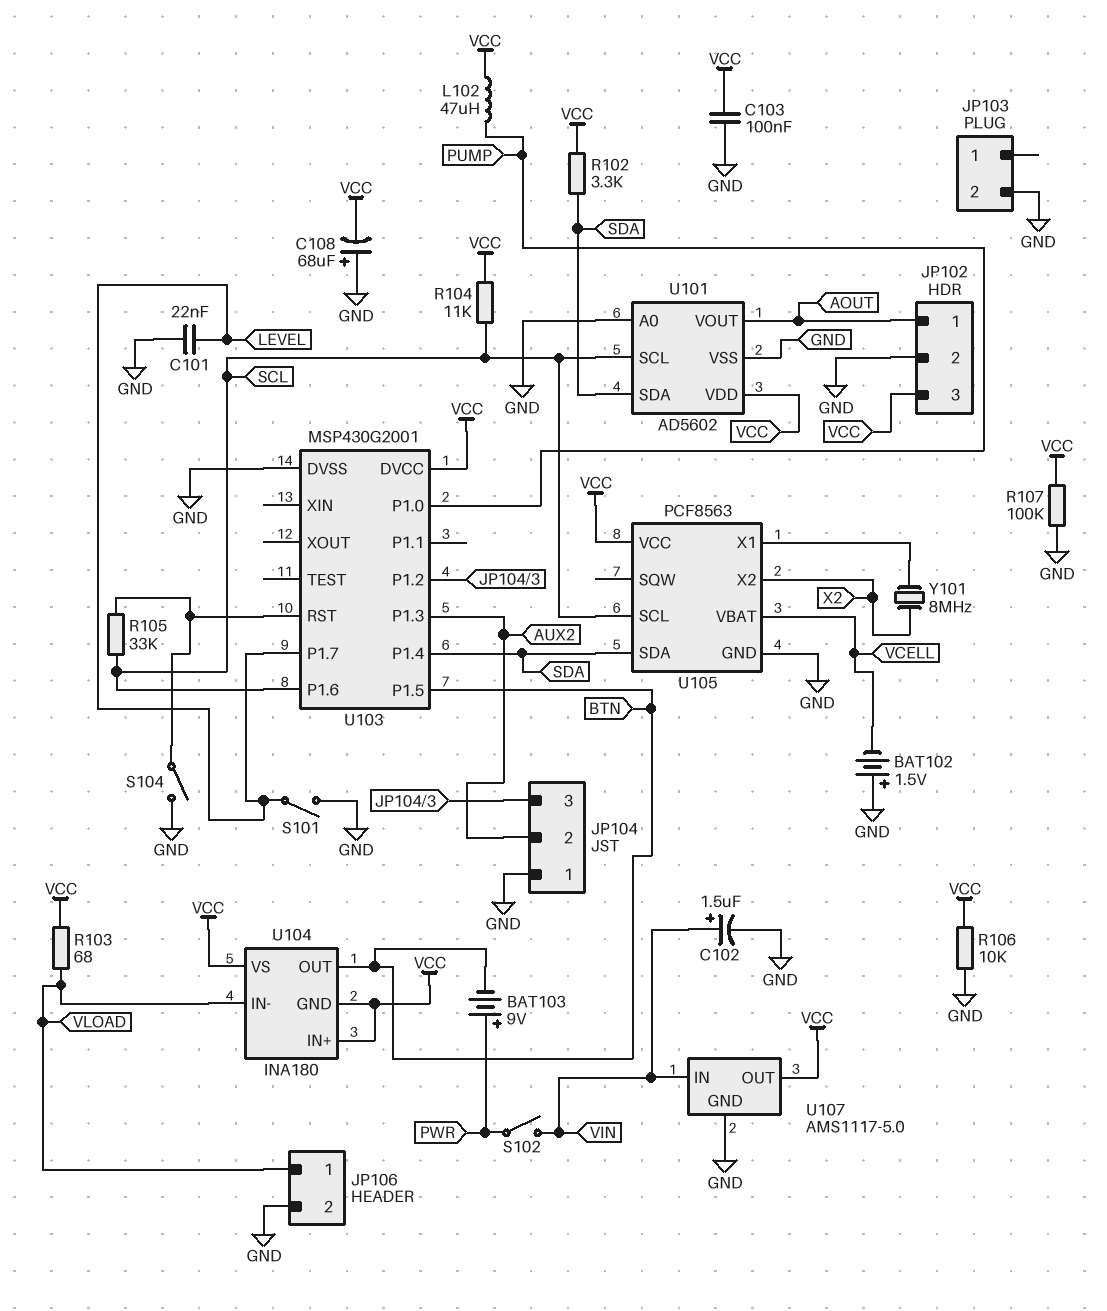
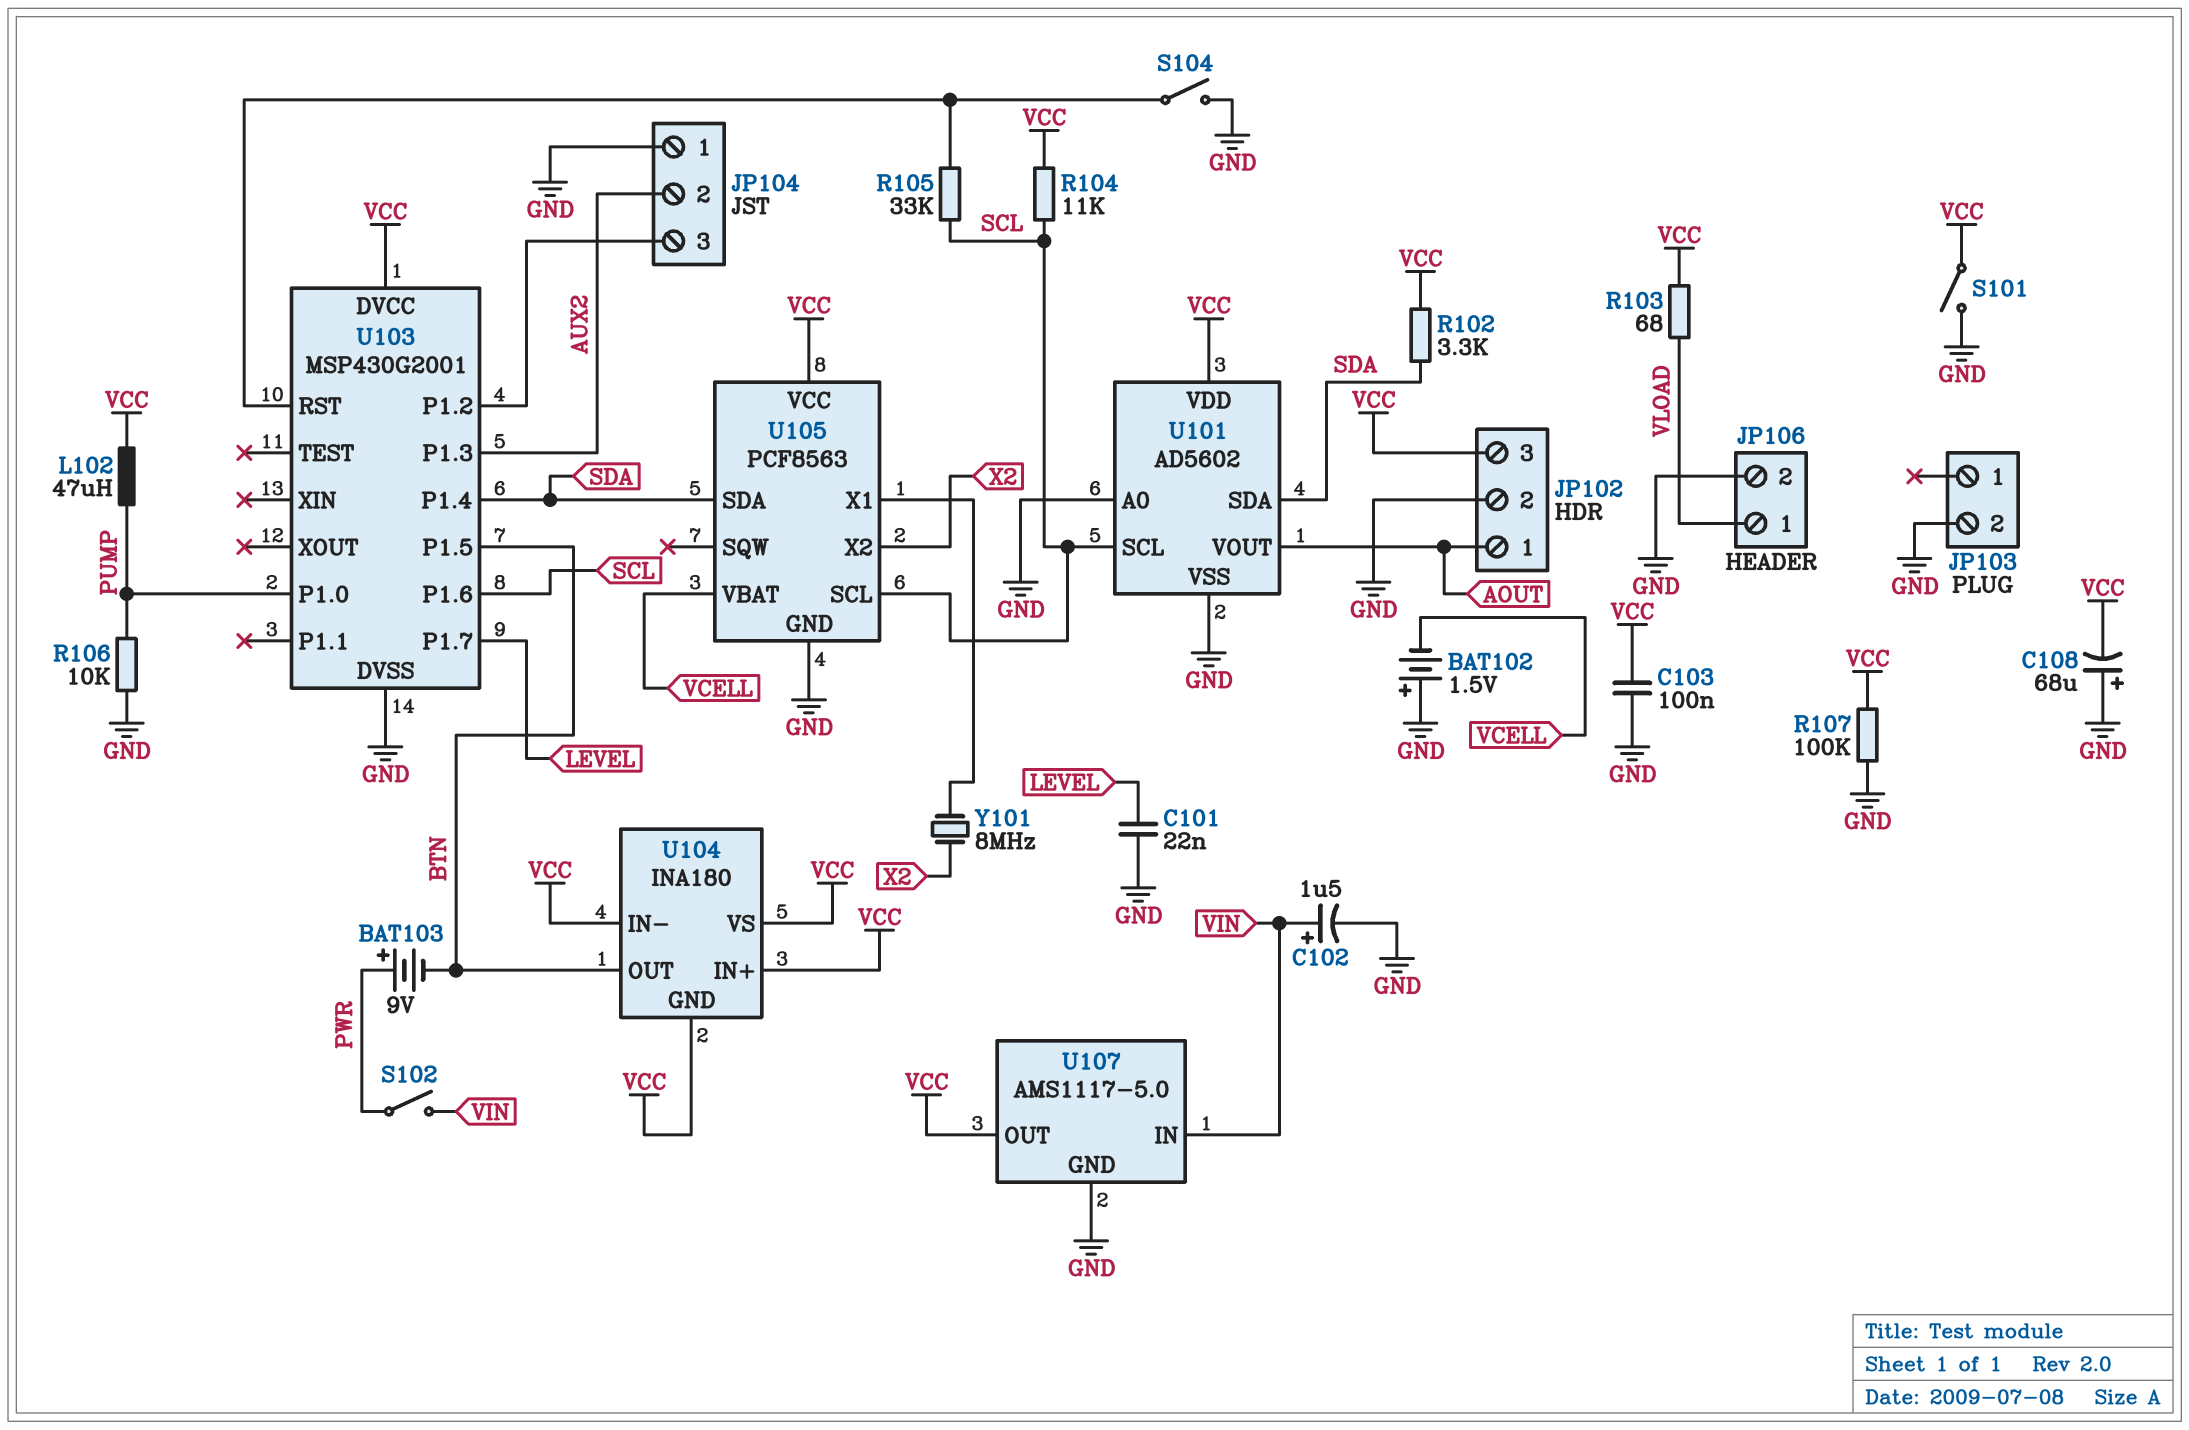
R106: 10k (GND, VCC) -> 10k (GND, PUMP)
S101: switch (GND, LEVEL) -> switch (GND, VCC)
U104 pin IN-: VLOAD -> VCC

